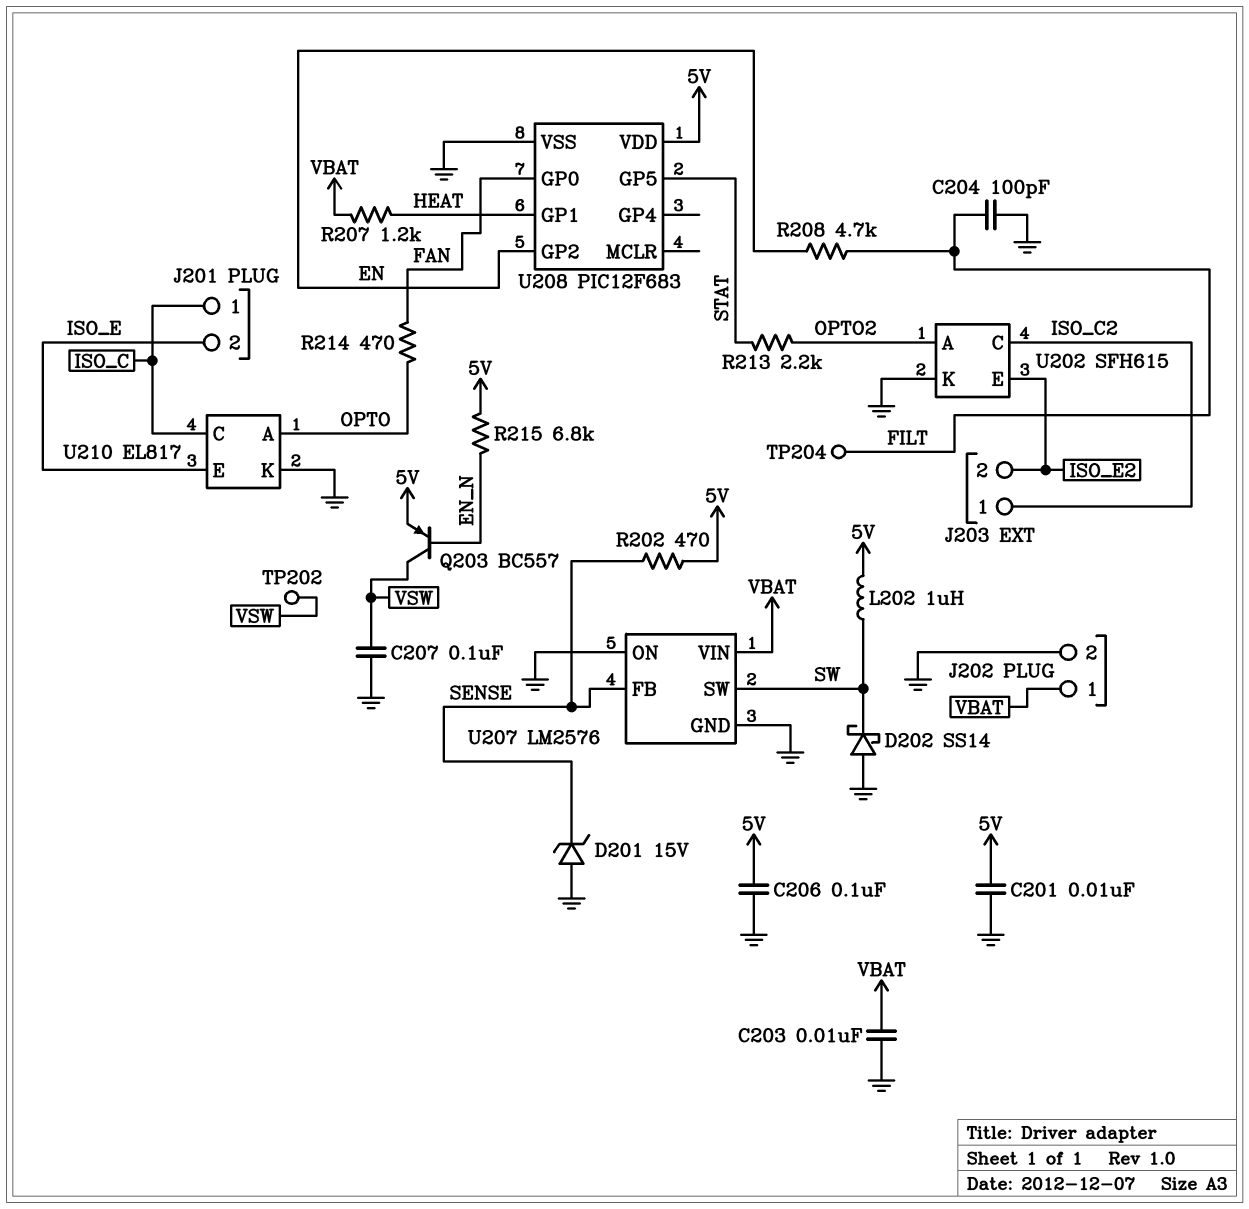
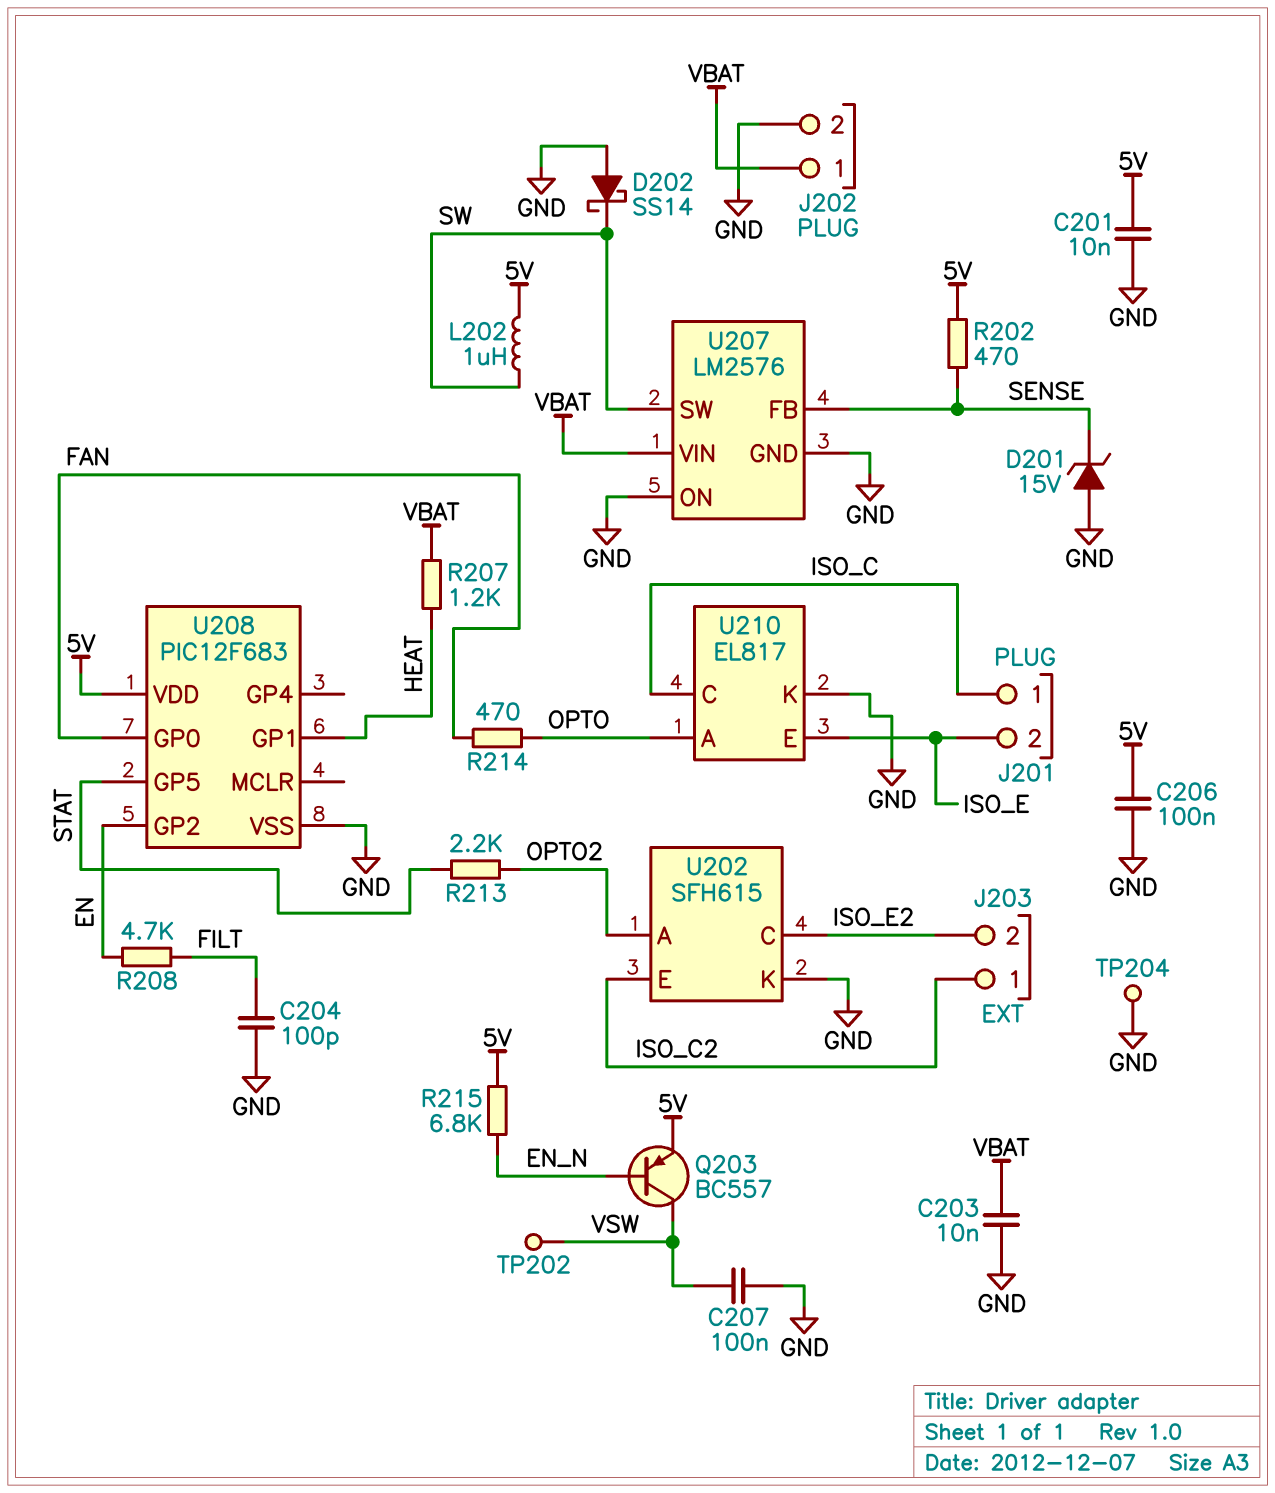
TP204: test point (FILT) -> test point (GND)
U202 pin C: ISO_C2 -> ISO_E2
U202 pin E: ISO_E2 -> ISO_C2

